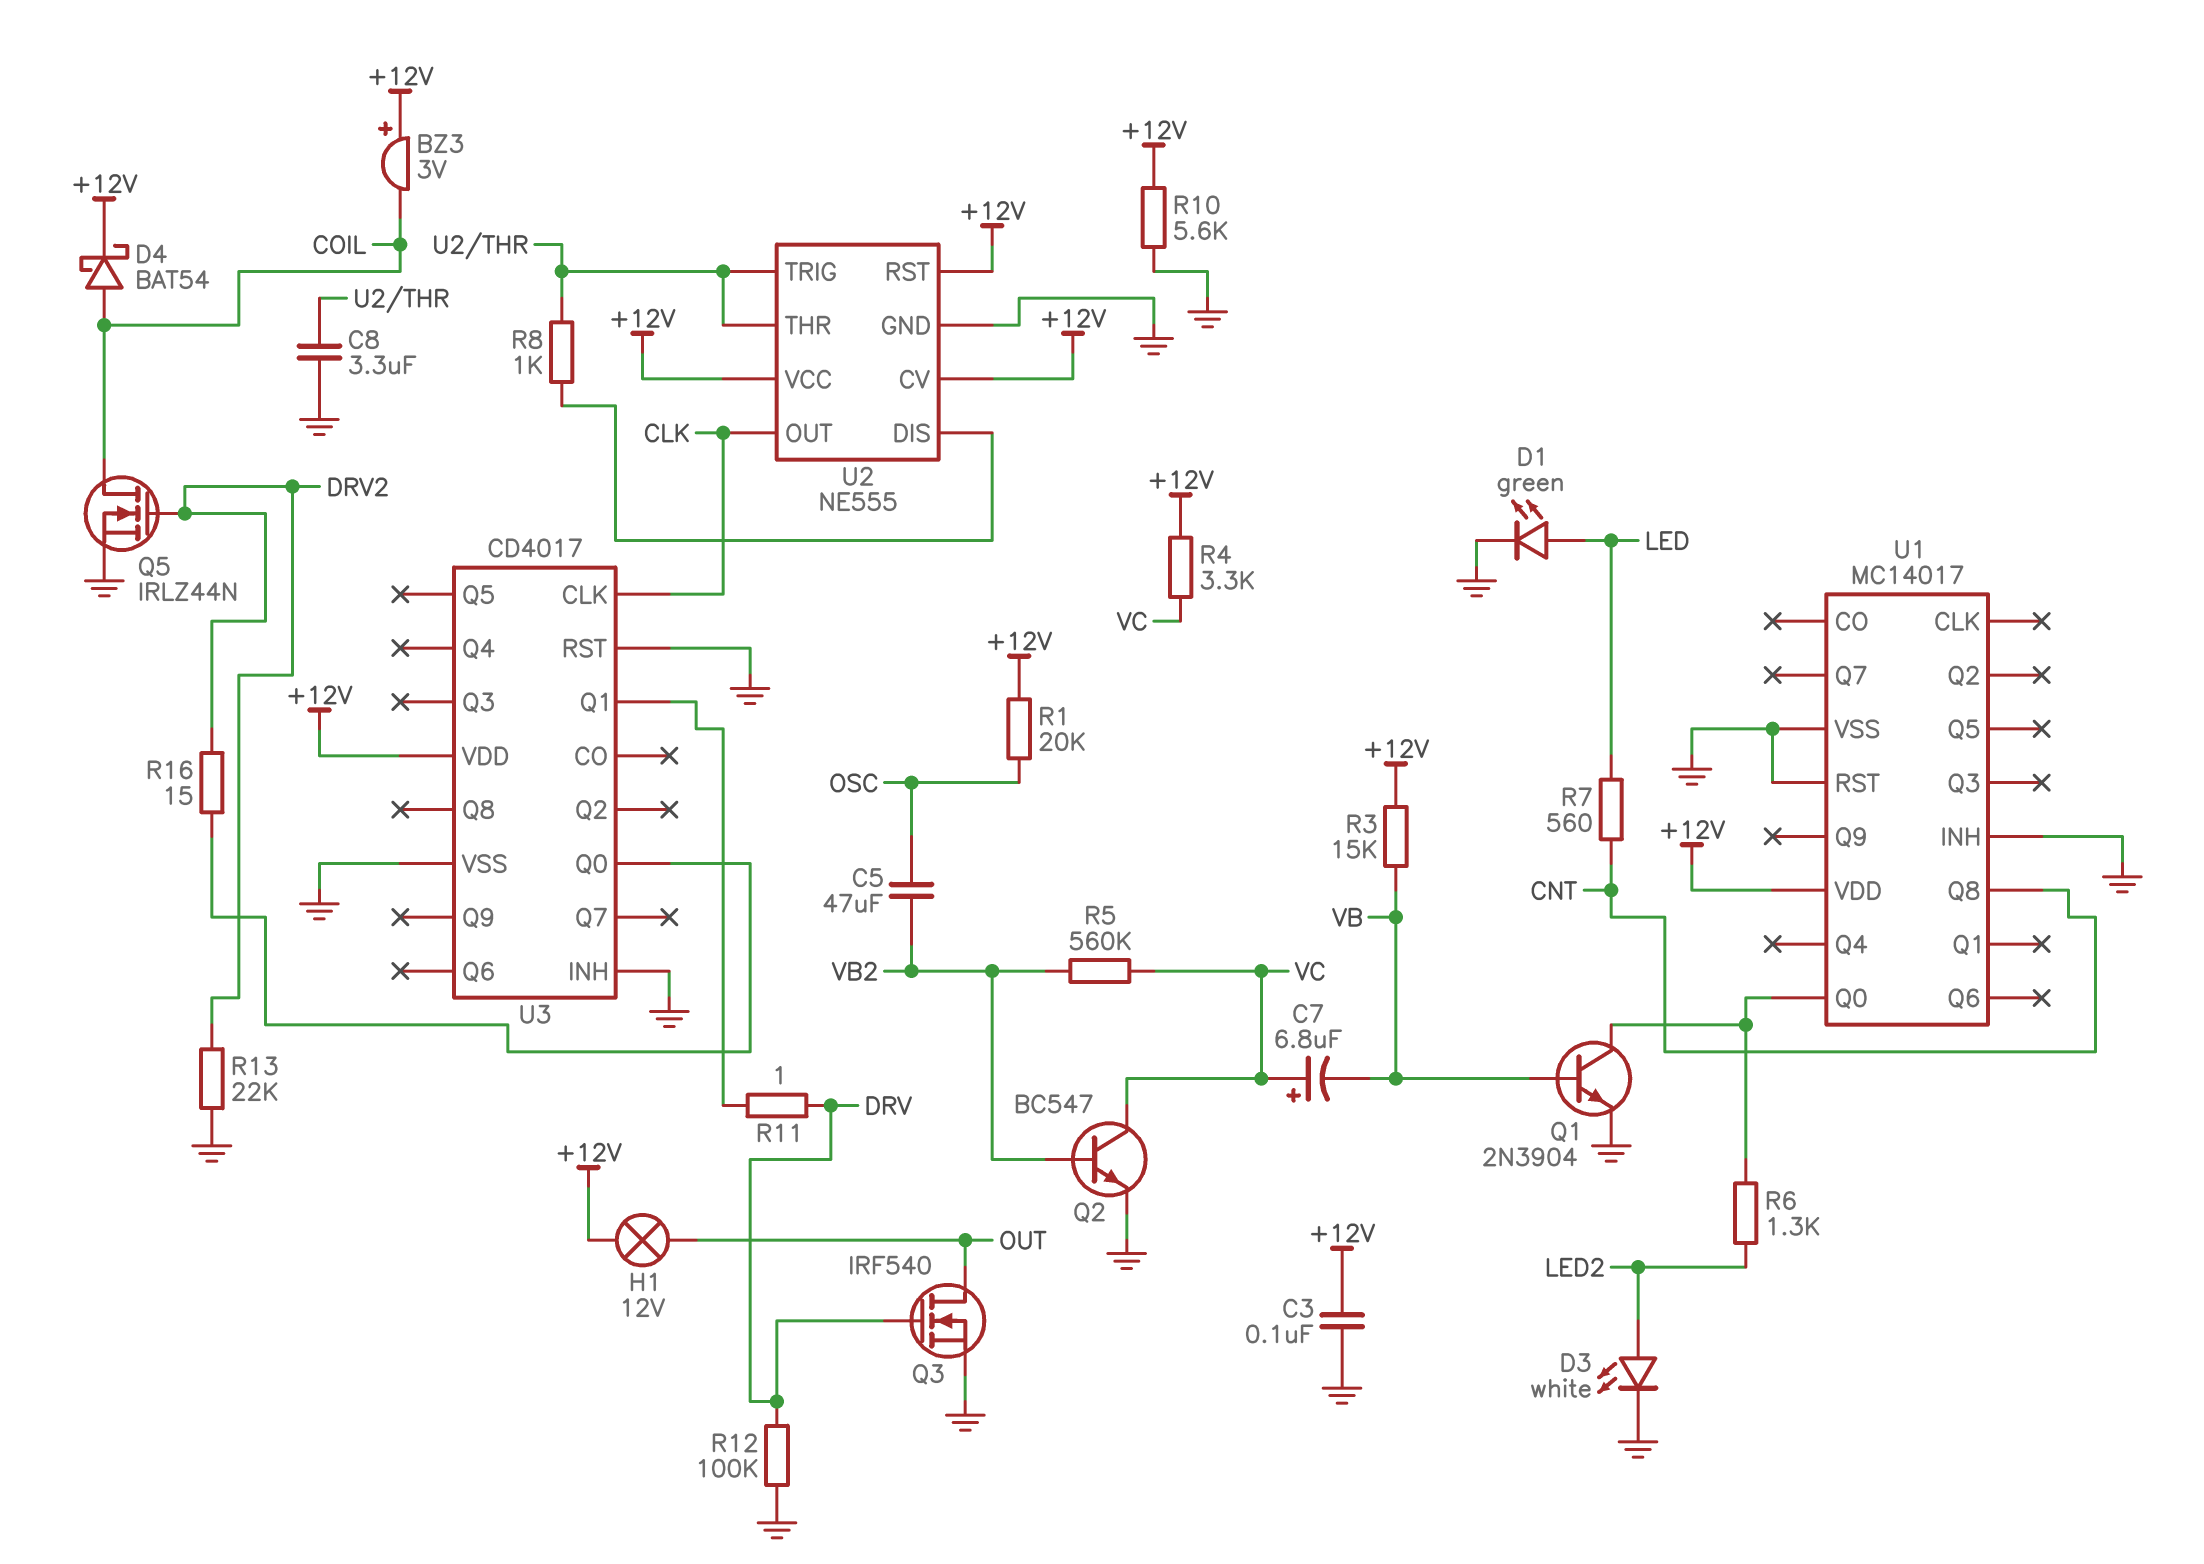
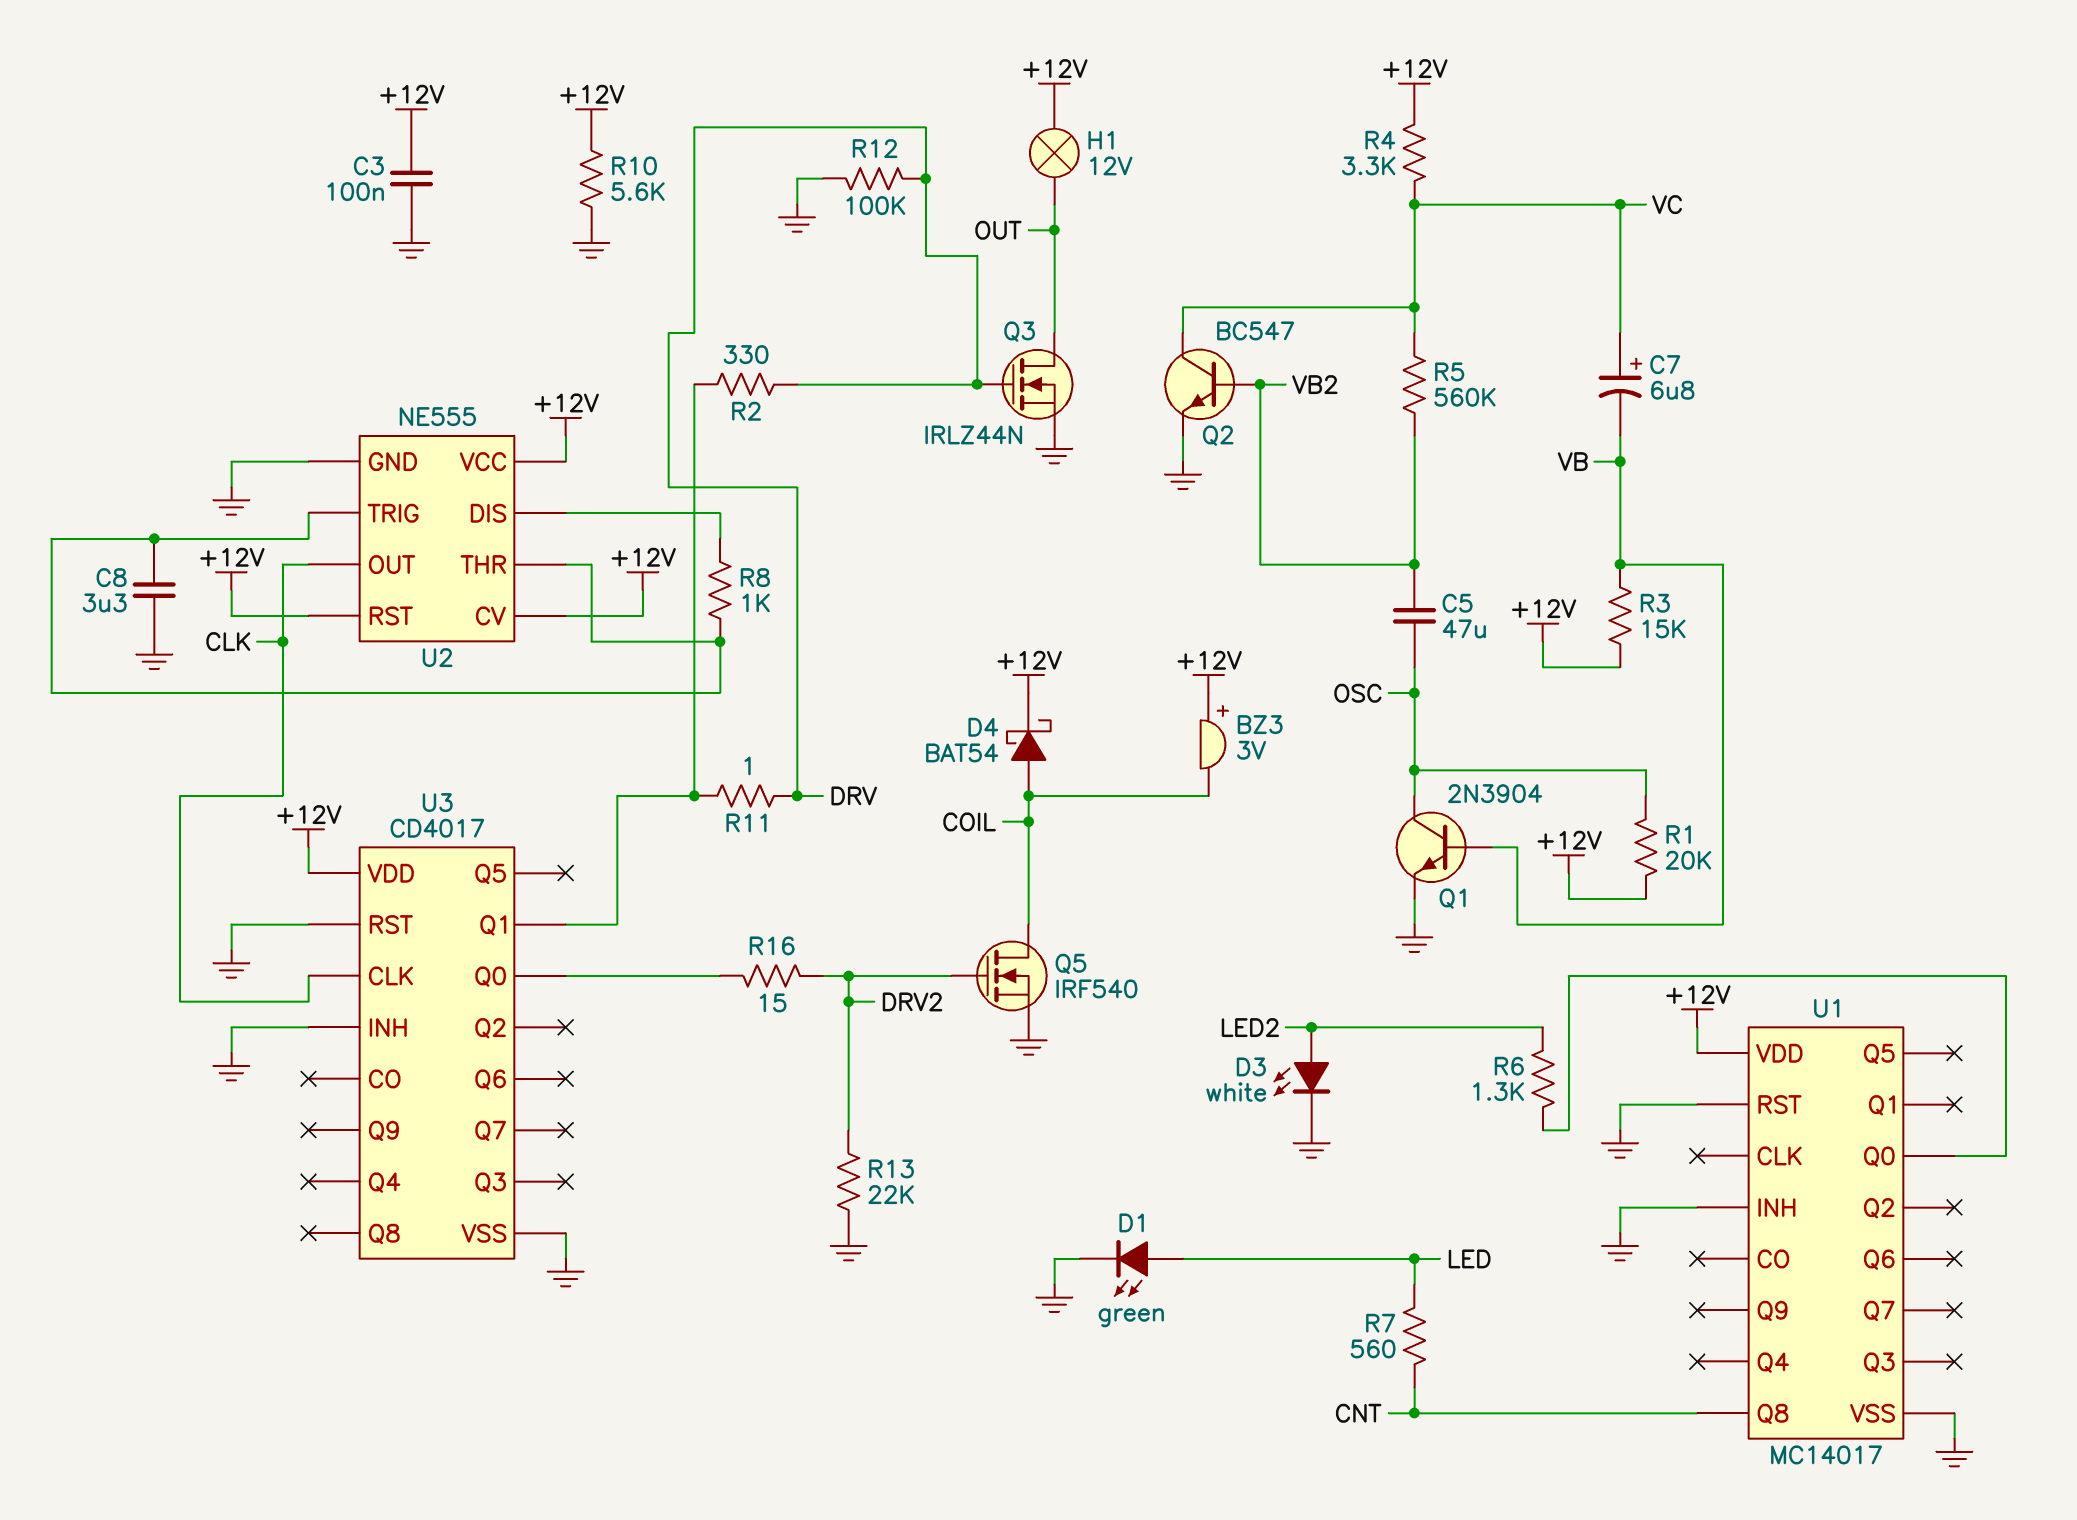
Q1: NPN 2N3904 (B VB, C U1/Q0, E GND) -> NPN 2N3904 (B VB, C OSC, E GND)
Q3: NMOS IRF540 (G DRV, D OUT, S GND) -> NMOS IRLZ44N (G DRV, D OUT, S GND)
Q5: NMOS IRLZ44N (G DRV2, D COIL, S GND) -> NMOS IRF540 (G DRV2, D COIL, S GND)
R2: none -> 330 (DRV, U3/Q1)

